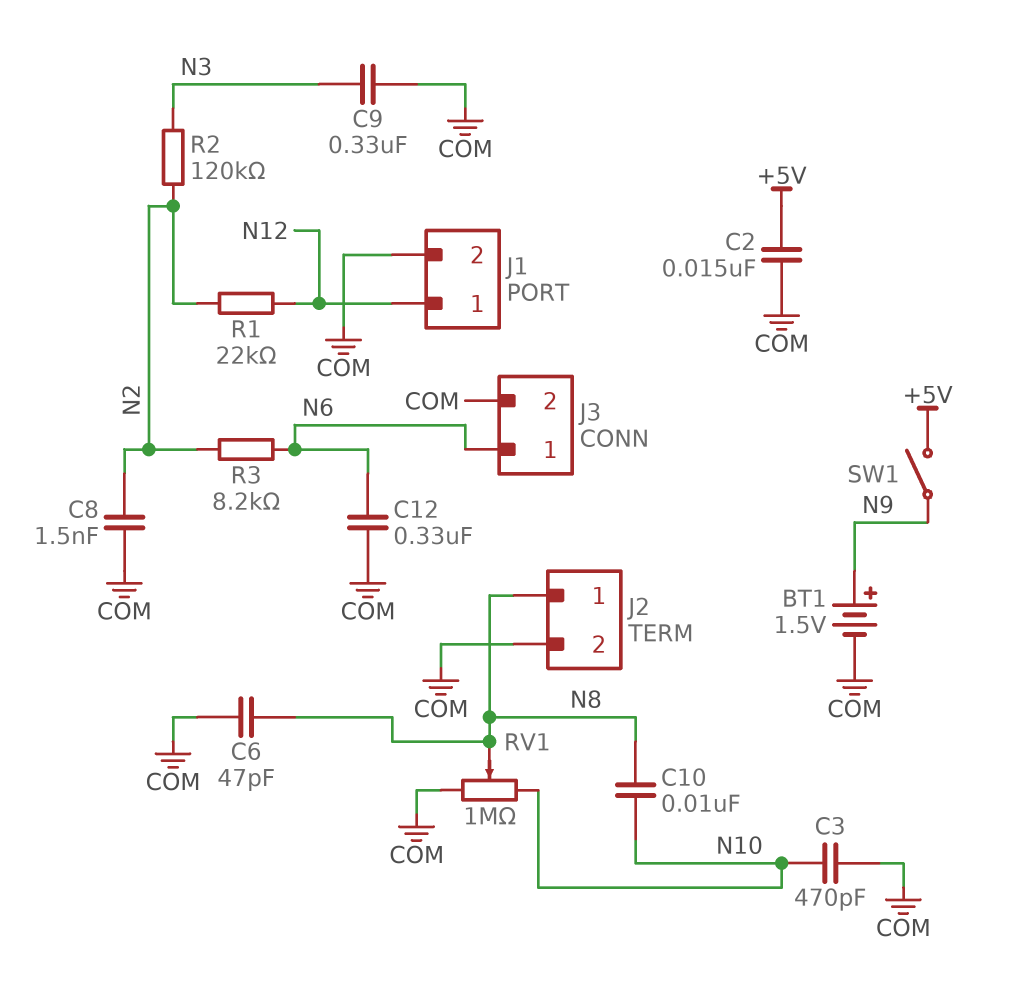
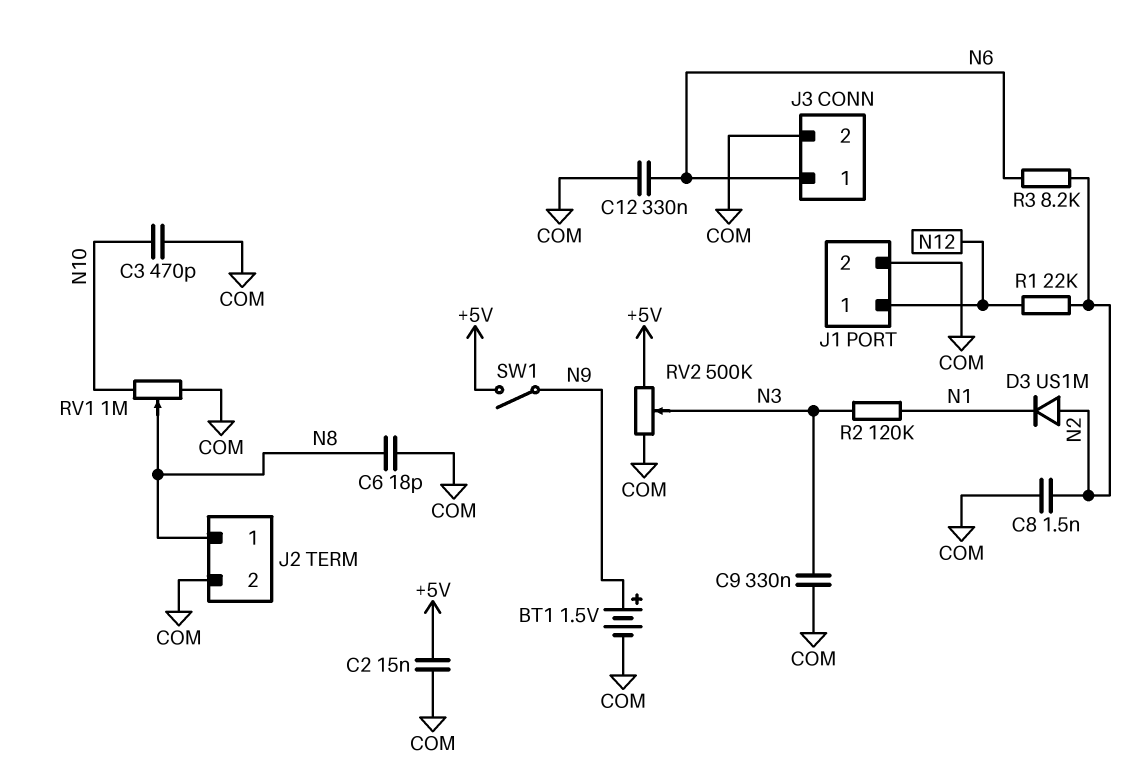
C6: 47pF (COM, N8) -> 18pF (COM, N8)
C10: 10nF (N8, N10) -> none
D3: none -> diode US1M (A N2, K N1)
R2: 120k (N2, N3) -> 120k (N1, N3)
RV2: none -> 500k (+5V, COM, wiper N3)

